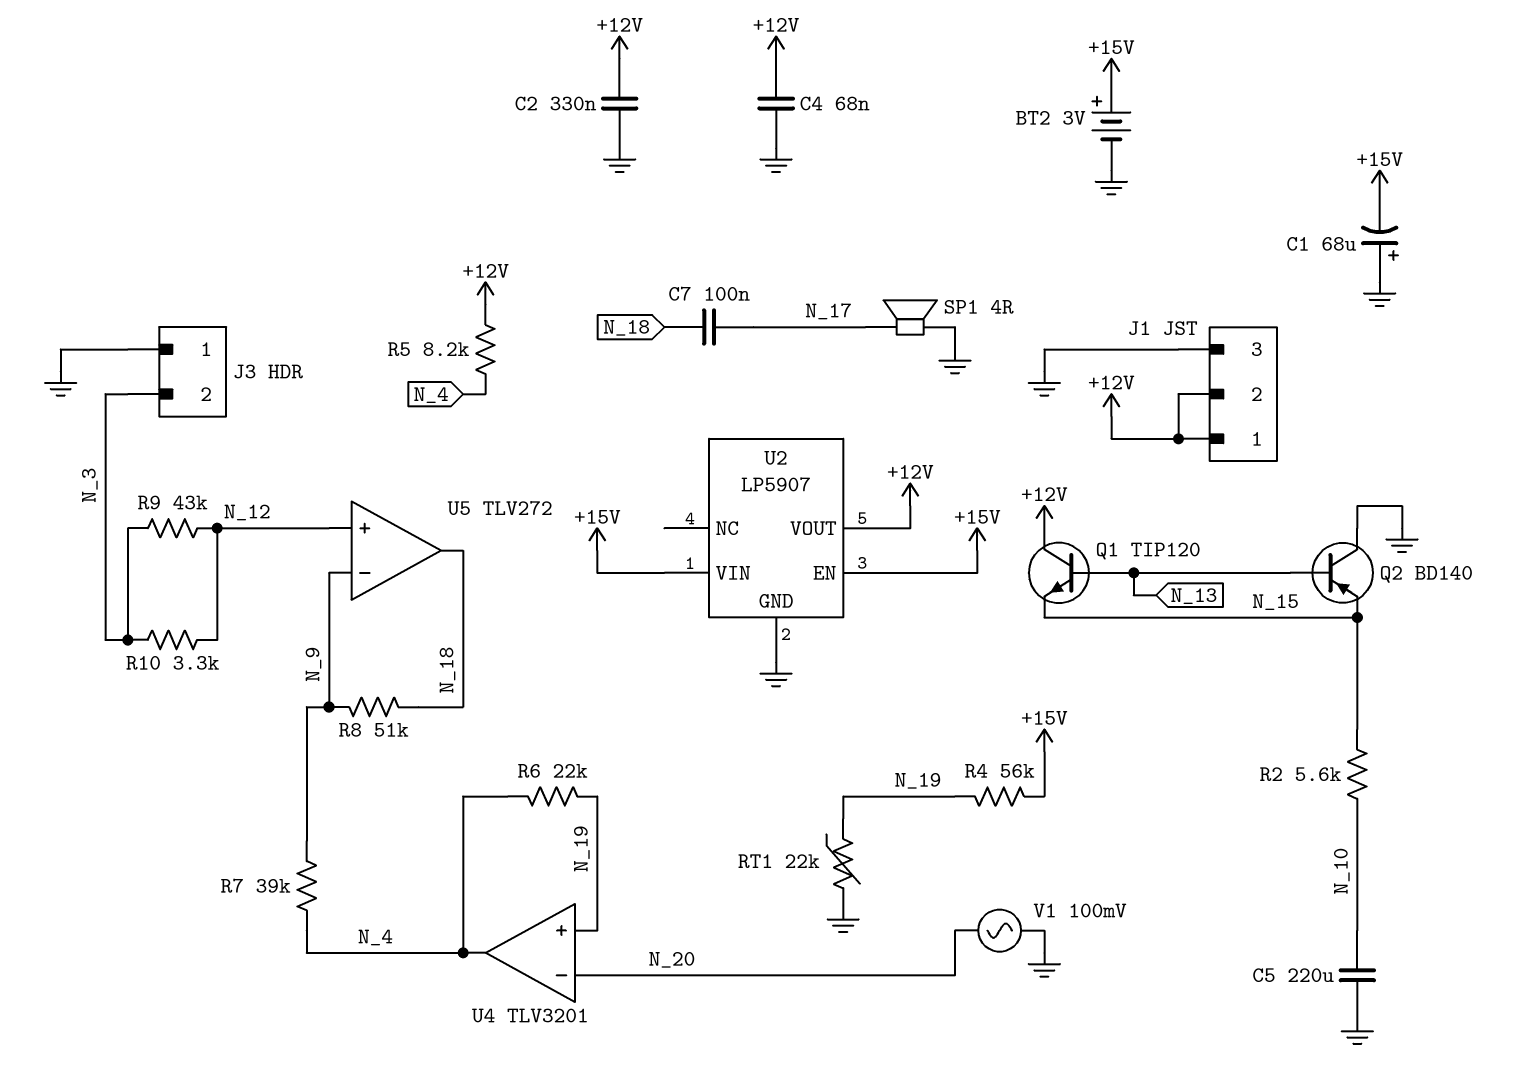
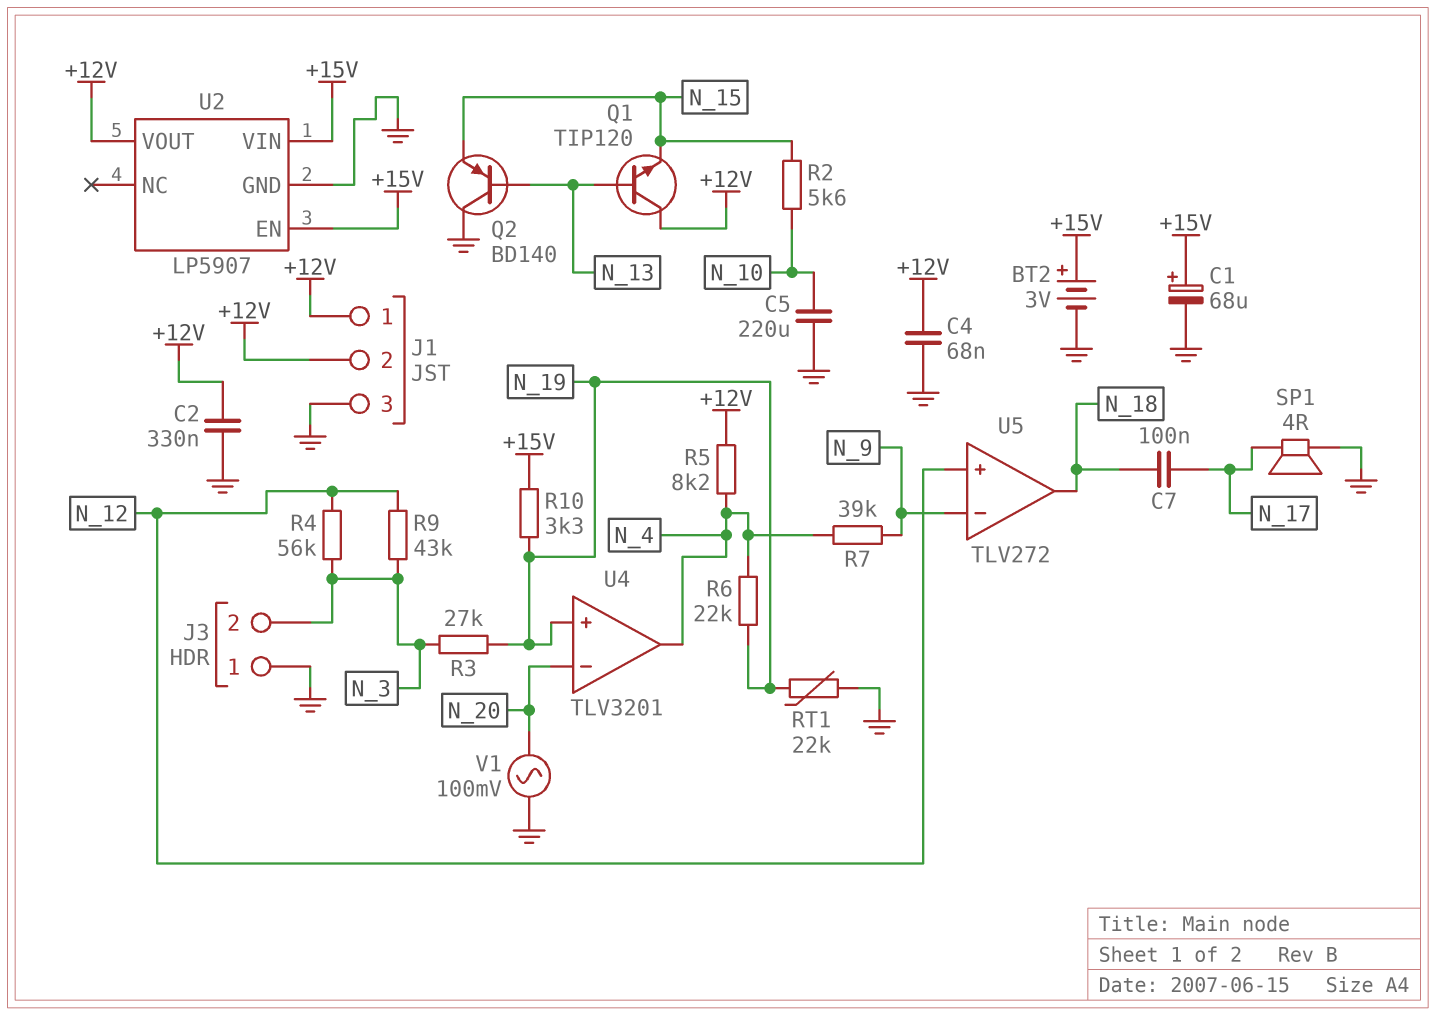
C1: 68uF (plus GND, minus +15V) -> 68uF (plus +15V, minus GND)
R3: none -> 27k (N_3, N_19)
R4: 56k (+15V, N_19) -> 56k (N_3, N_12)
R8: 51k (N_9, N_18) -> none
R10: 3.3k (N_3, N_12) -> 3.3k (+15V, N_19)

